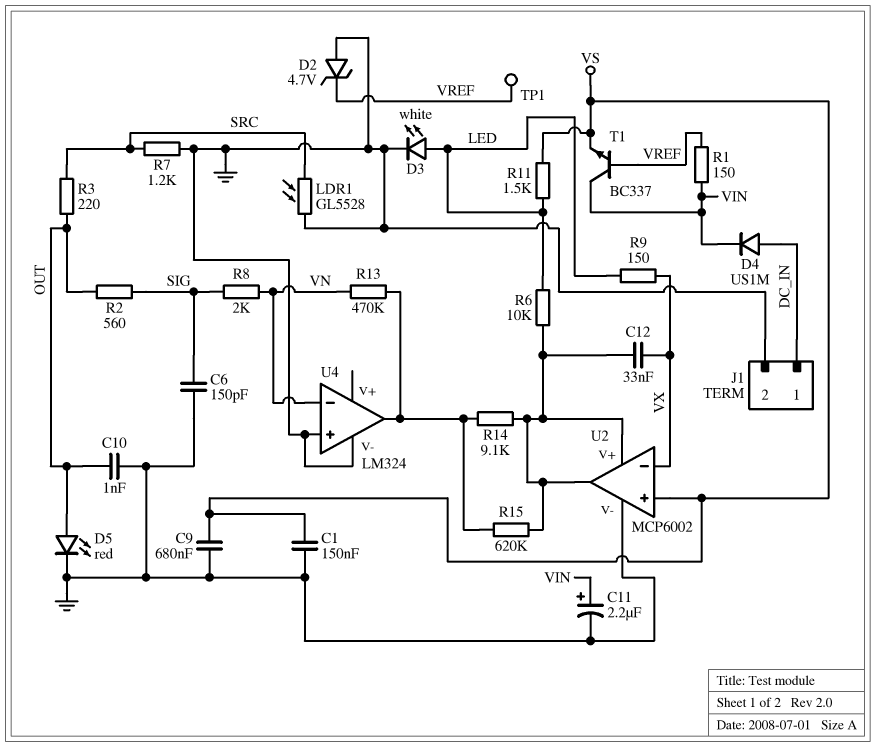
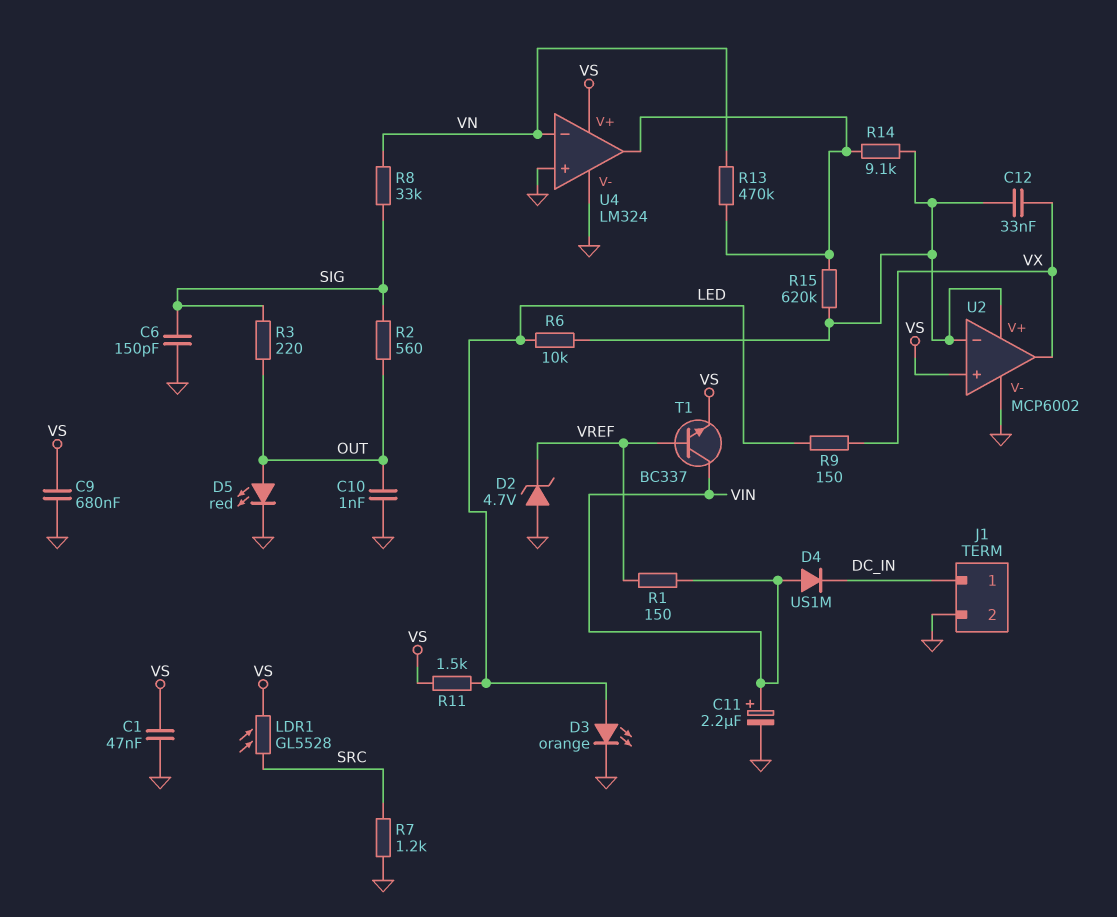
C1: 150nF (GND, VS) -> 47nF (GND, VS)
D3: LED white (A LED, K GND) -> LED orange (A LED, K GND)
D4: diode US1M (A DC_IN, K VIN) -> diode US1M (A VIN, K DC_IN)
LDR1: GL5528 (GND, SRC) -> GL5528 (SRC, VS)
R3: 220 (OUT, SRC) -> 220 (OUT, SIG)
R8: 2k (SIG, VN) -> 33k (SIG, VN)
TP1: test point (VREF) -> none
U2 pin in-: VX -> U2/V+
U2 pin out: U2/V+ -> VX
U4 pin V+: none -> VS

